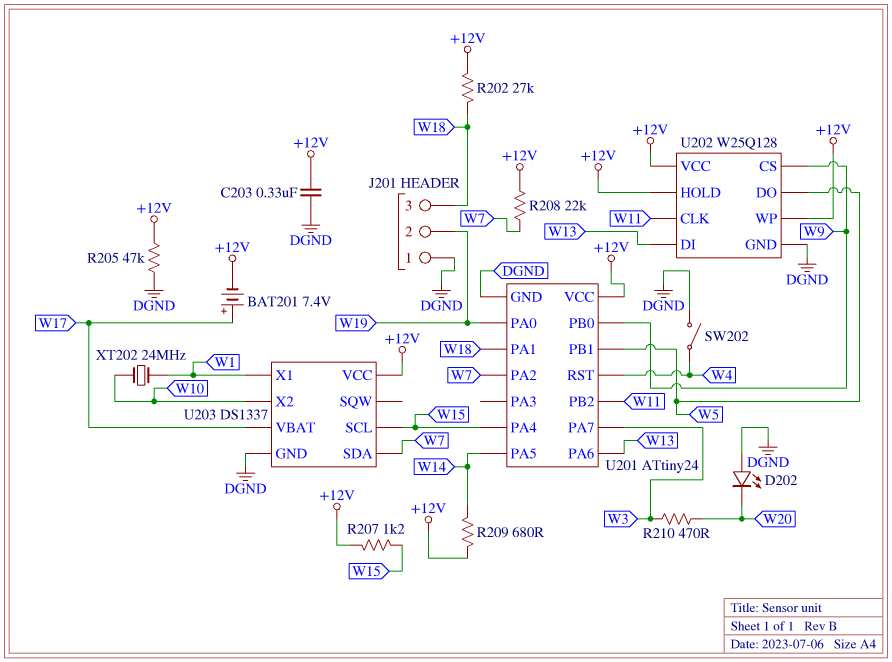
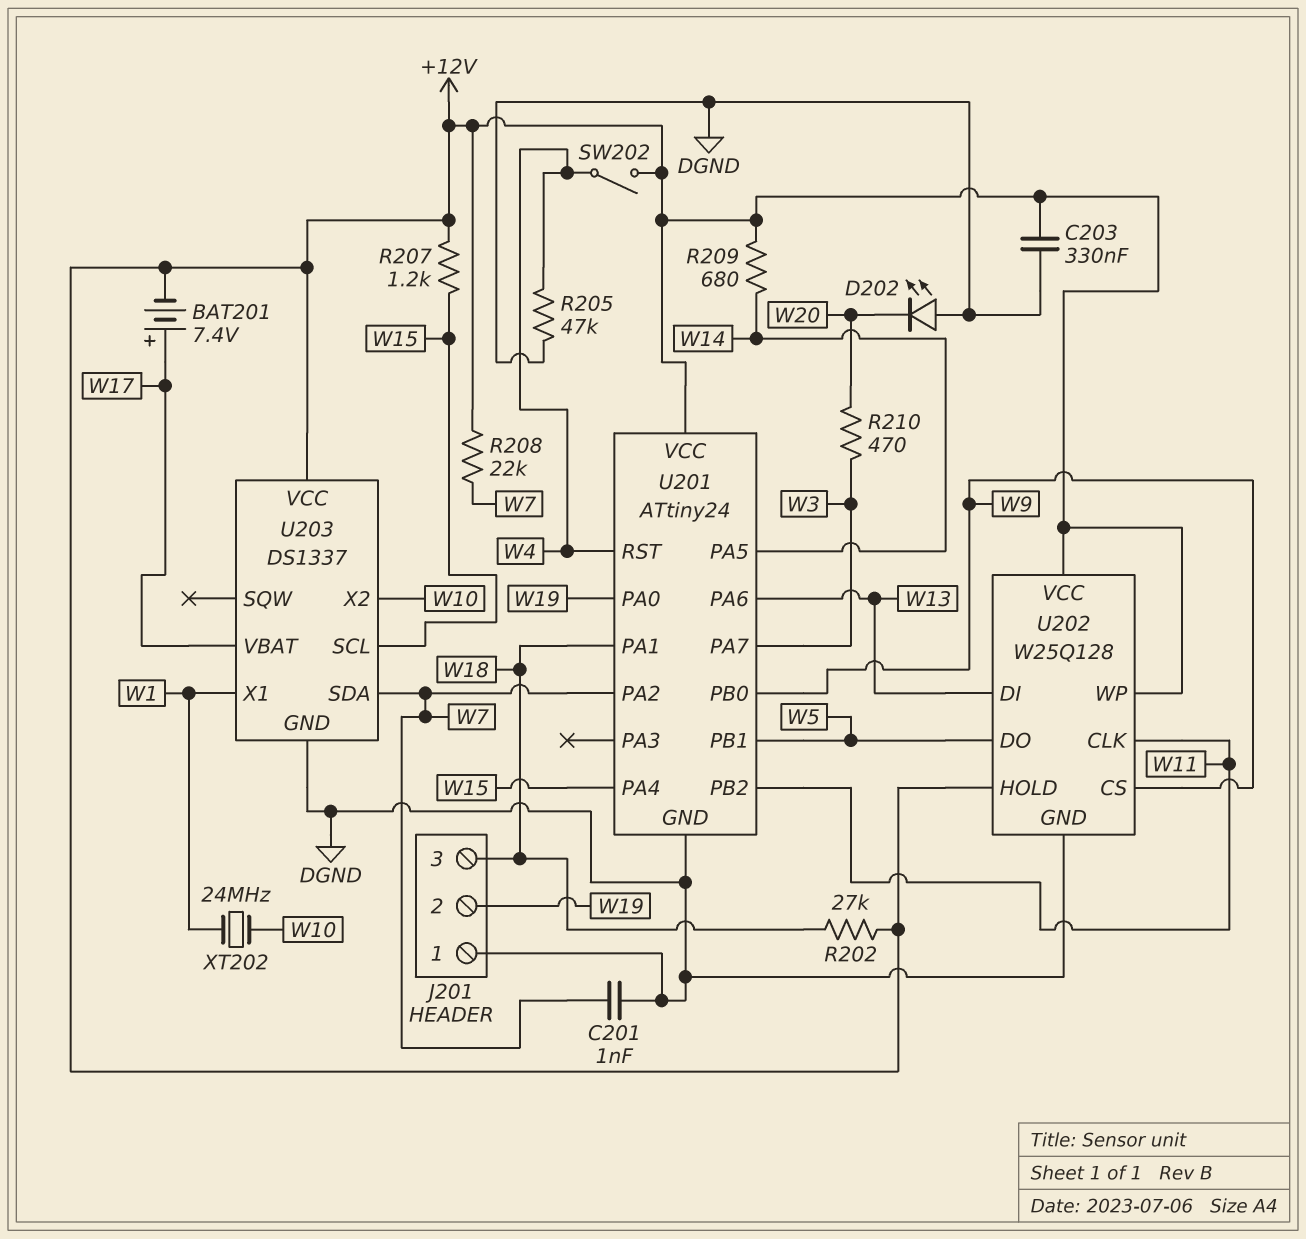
C201: none -> 1nF (DGND, W7)
R205: 47k (+12V, DGND) -> 47k (DGND, W4)
SW202: switch (DGND, W4) -> switch (+12V, W4)

